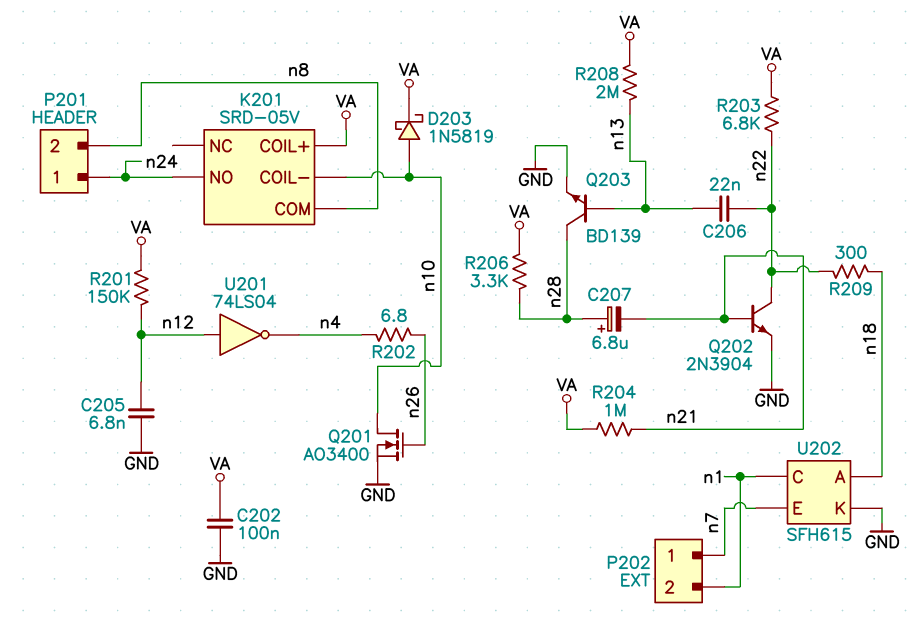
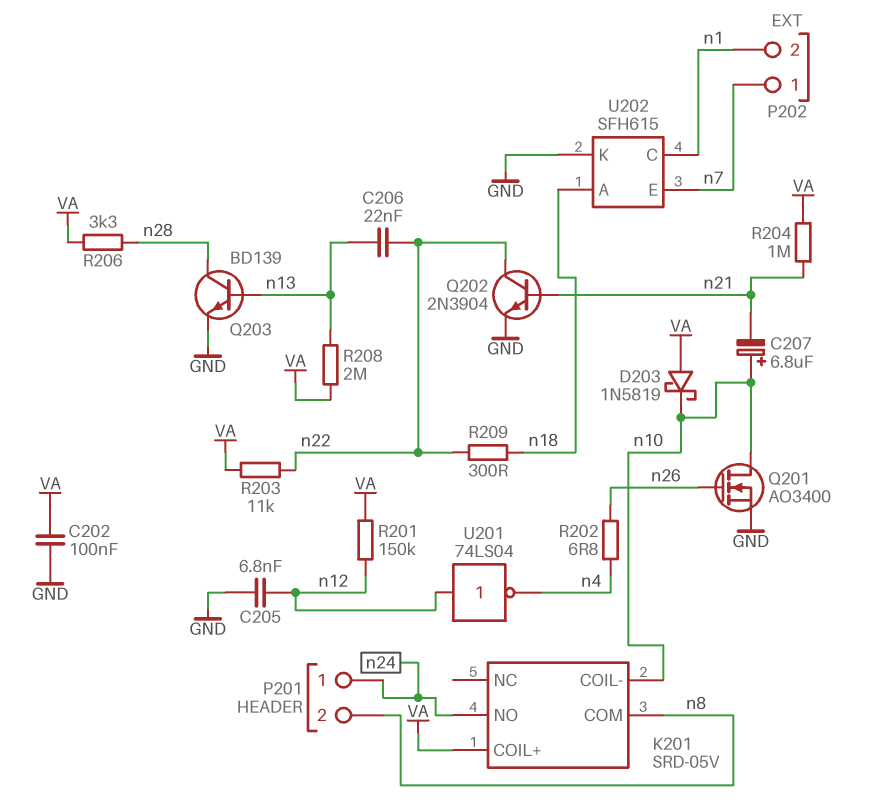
C207: 6.8uF (plus n28, minus n21) -> 6.8uF (plus n10, minus n21)
D203: schottky 1N5819 (A n10, K VA) -> schottky 1N5819 (A VA, K n10)
R203: 6.8k (VA, n22) -> 11k (VA, n22)

